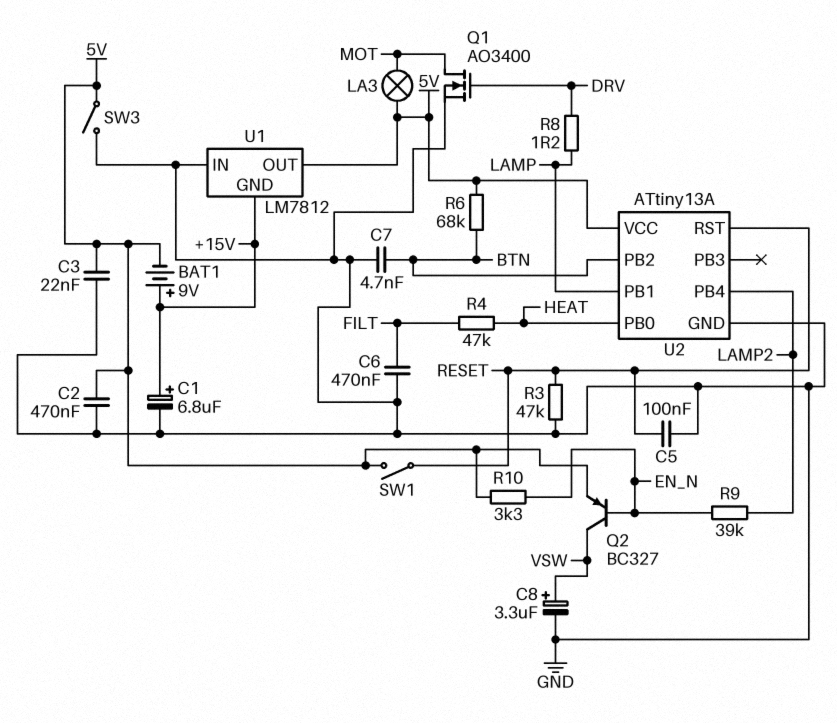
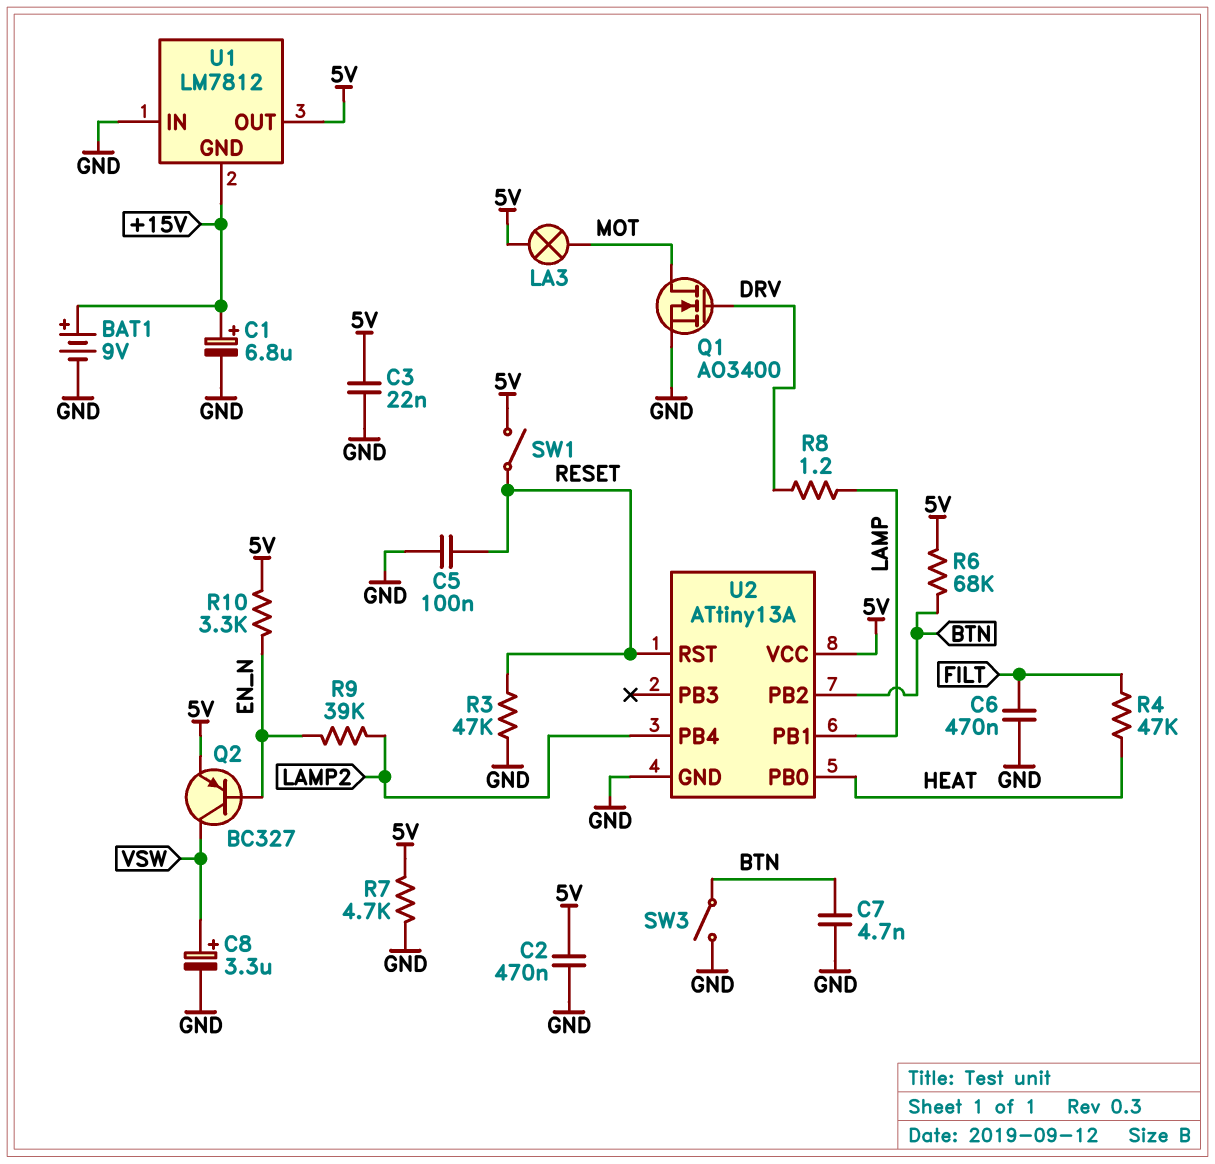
BAT1: 9V (plus +15V, minus 5V) -> 9V (plus +15V, minus GND)
R7: none -> 4.7k (5V, GND)
SW3: switch (5V, GND) -> switch (BTN, GND)

